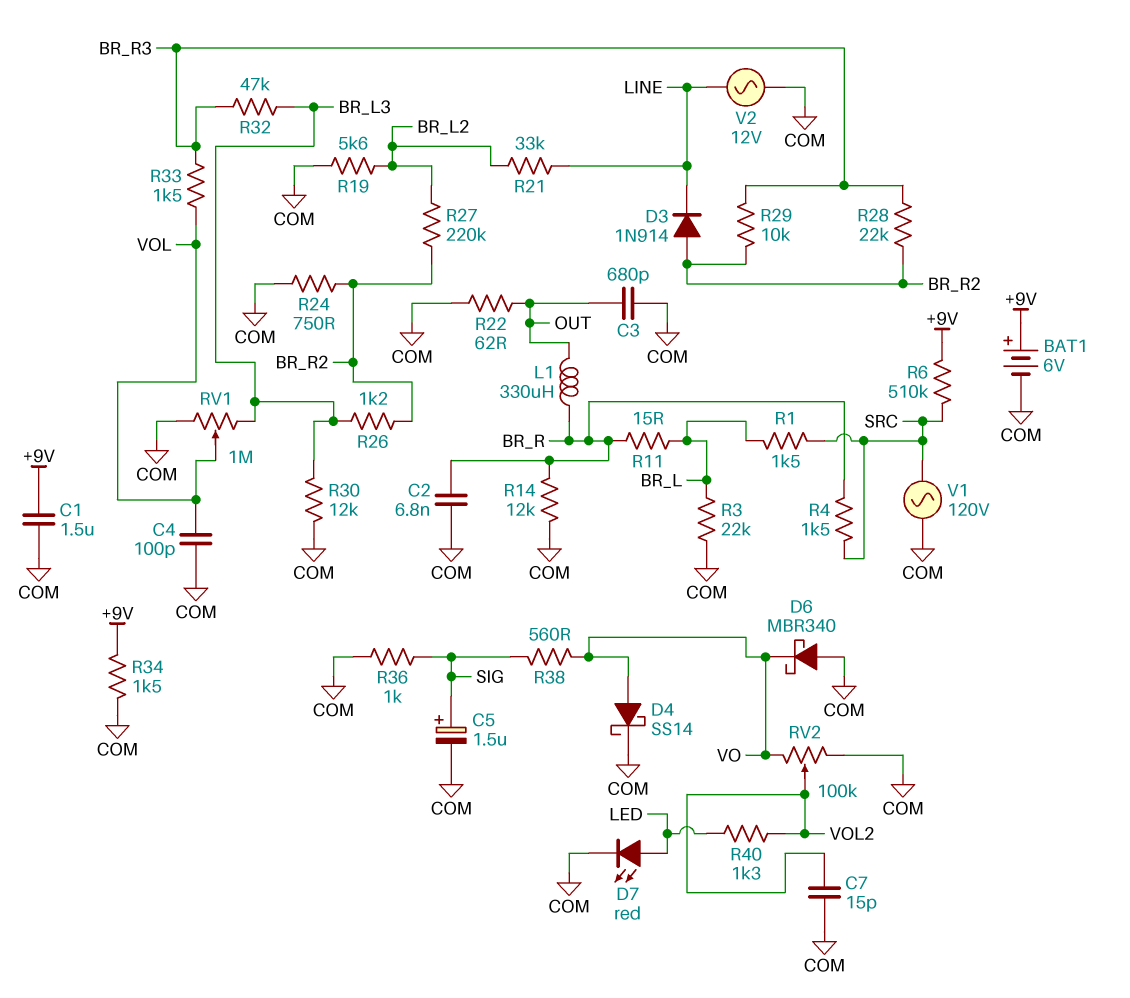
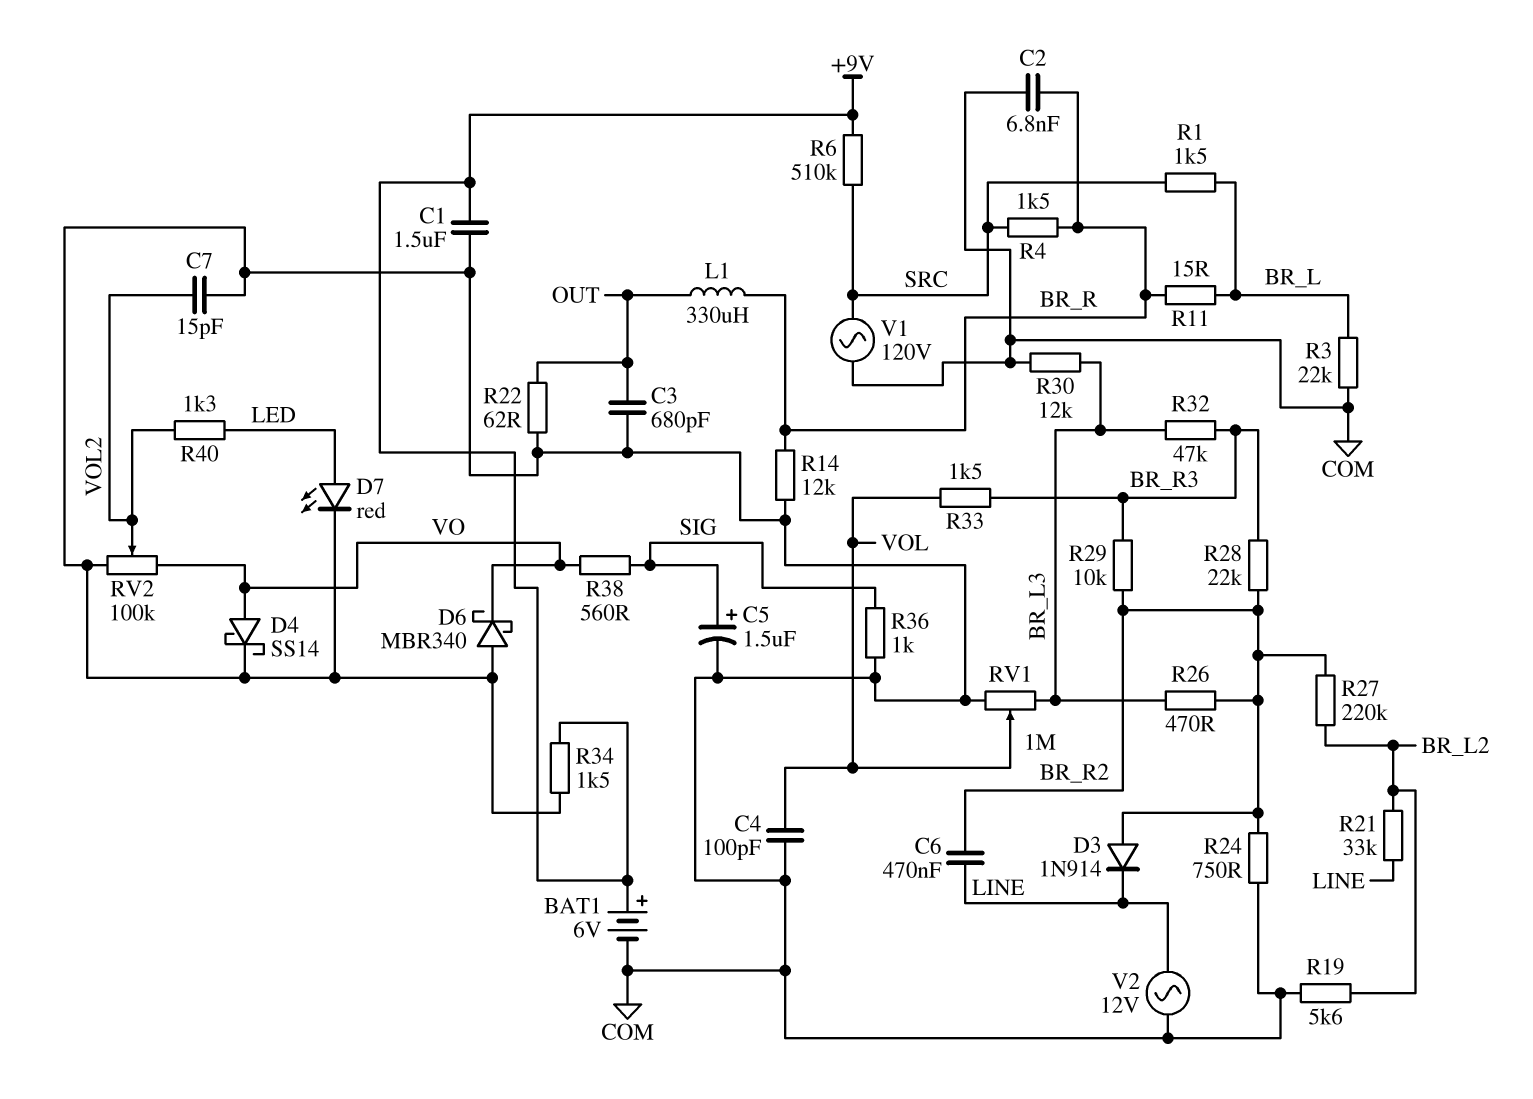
C6: none -> 470nF (BR_R2, LINE)
R26: 1.2k (BR_L3, BR_R2) -> 470 (BR_L3, BR_R2)

